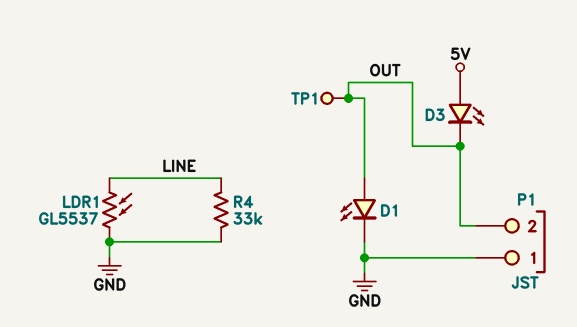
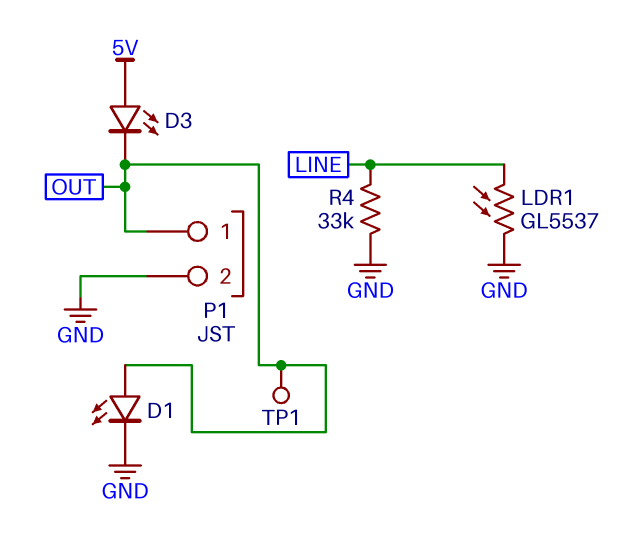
P1 pin 1: GND -> OUT
P1 pin 2: OUT -> GND

